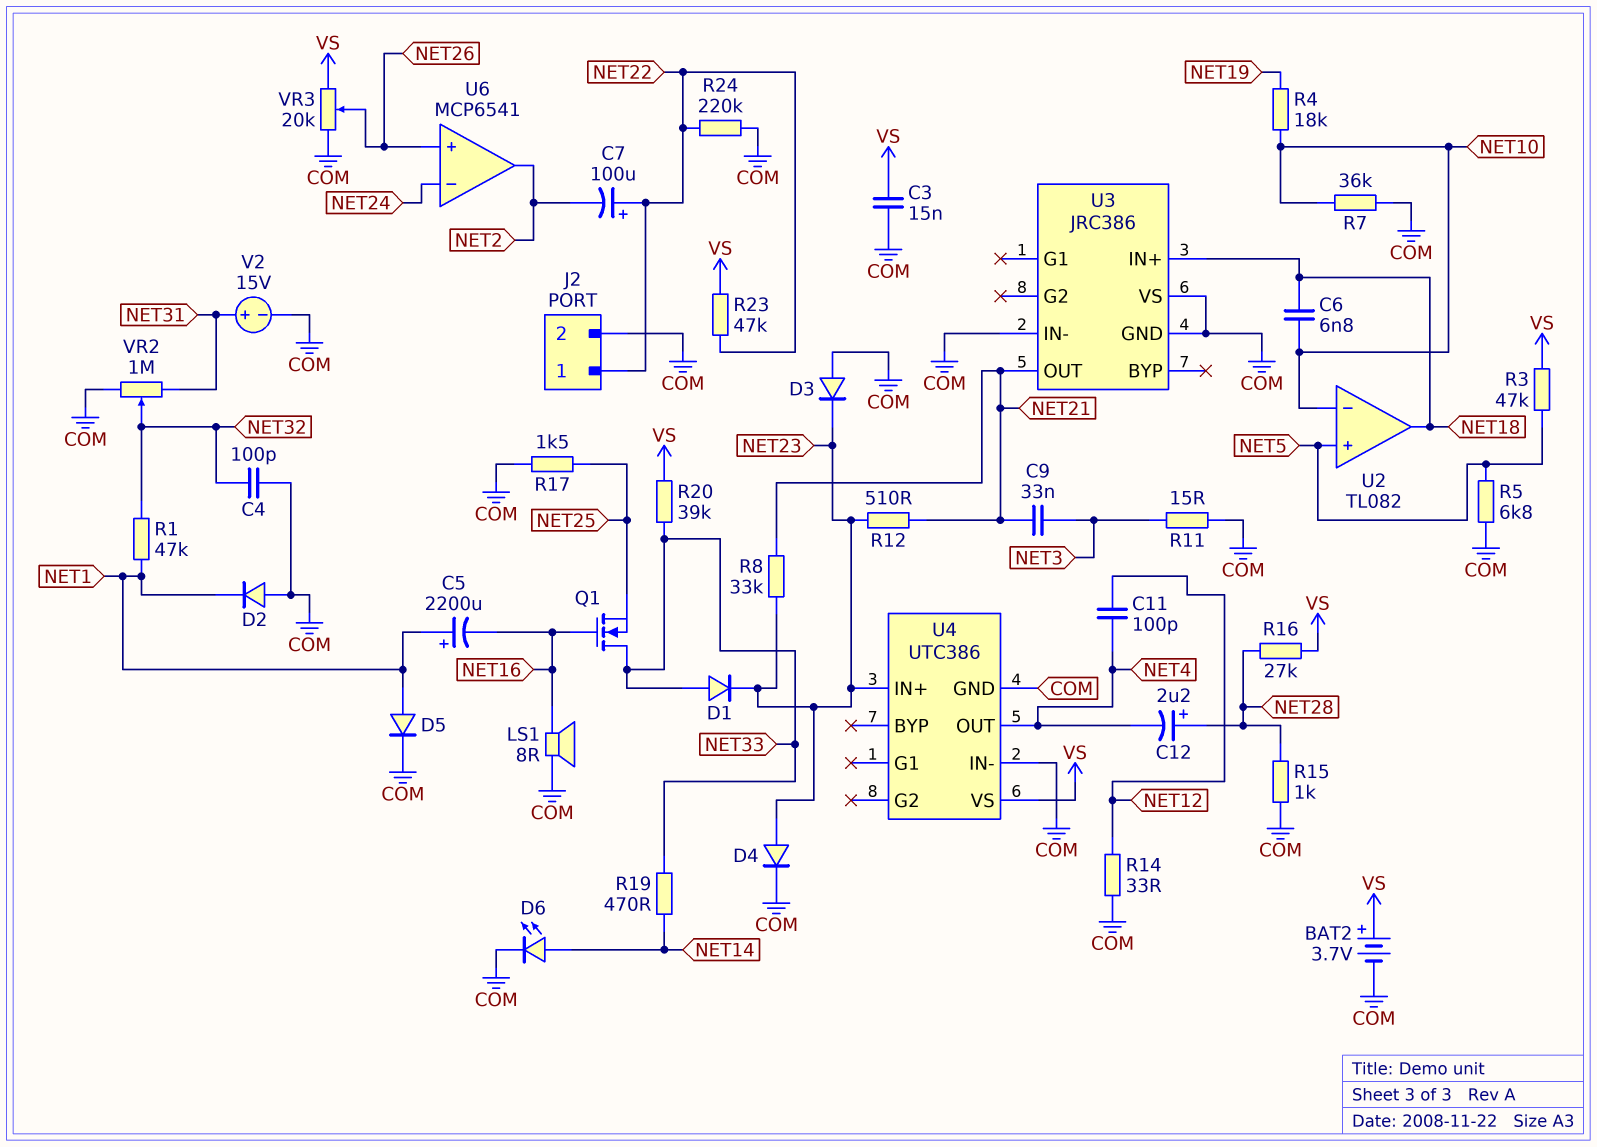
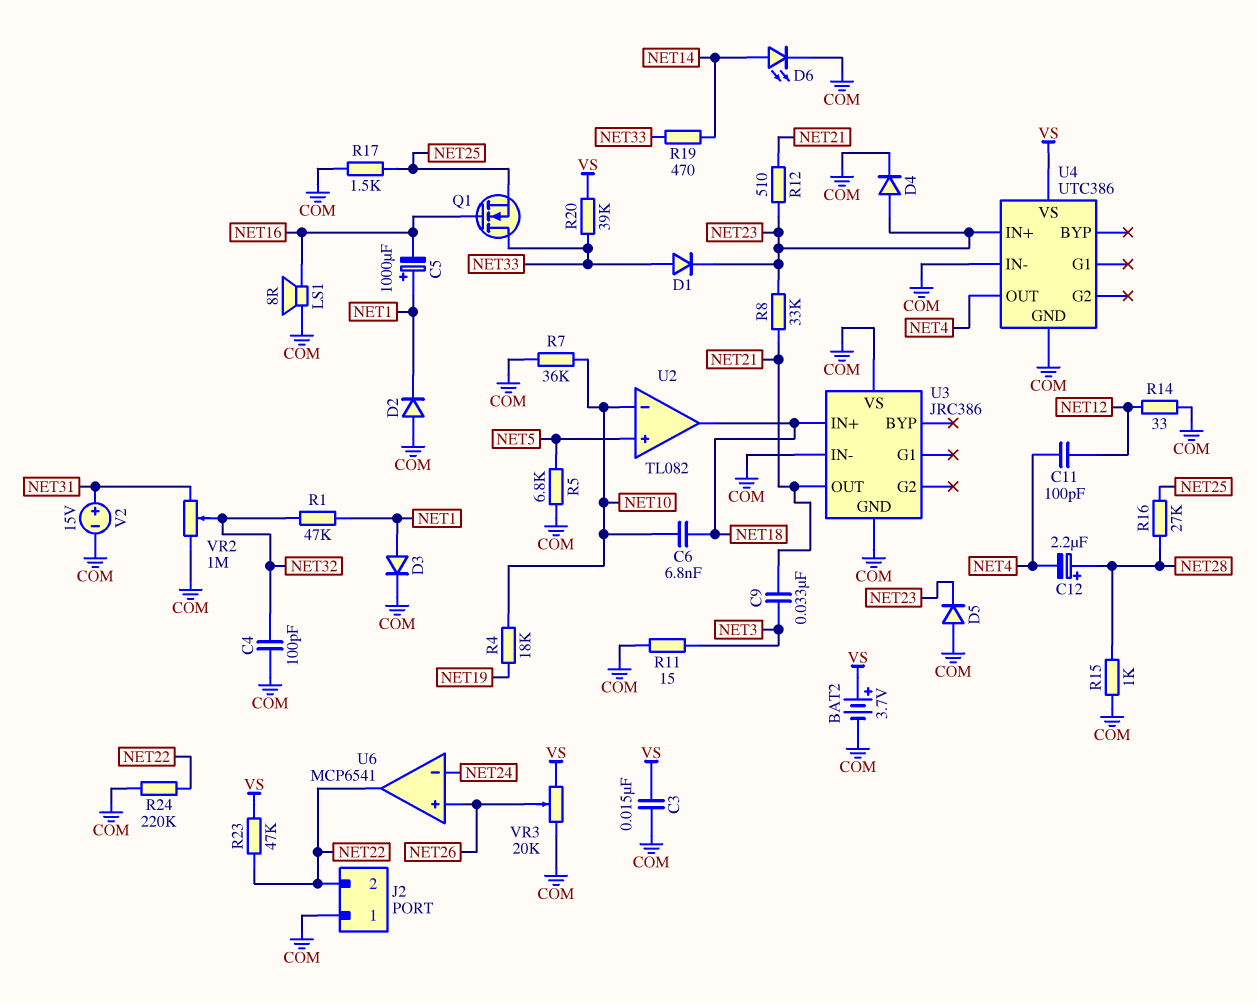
C5: 2200uF (plus NET1, minus NET16) -> 1000uF (plus NET1, minus NET16)
C7: 100uF (plus NET22, minus NET2) -> none
D3: diode (A COM, K NET23) -> diode (A NET1, K COM)
D5: diode (A NET1, K COM) -> diode (A COM, K NET23)
J2 pin 1: NET22 -> COM
J2 pin 2: COM -> NET22
R3: 47k (NET5, VS) -> none
R16: 27k (NET28, VS) -> 27k (NET25, NET28)
U6 pin out: NET2 -> NET22

